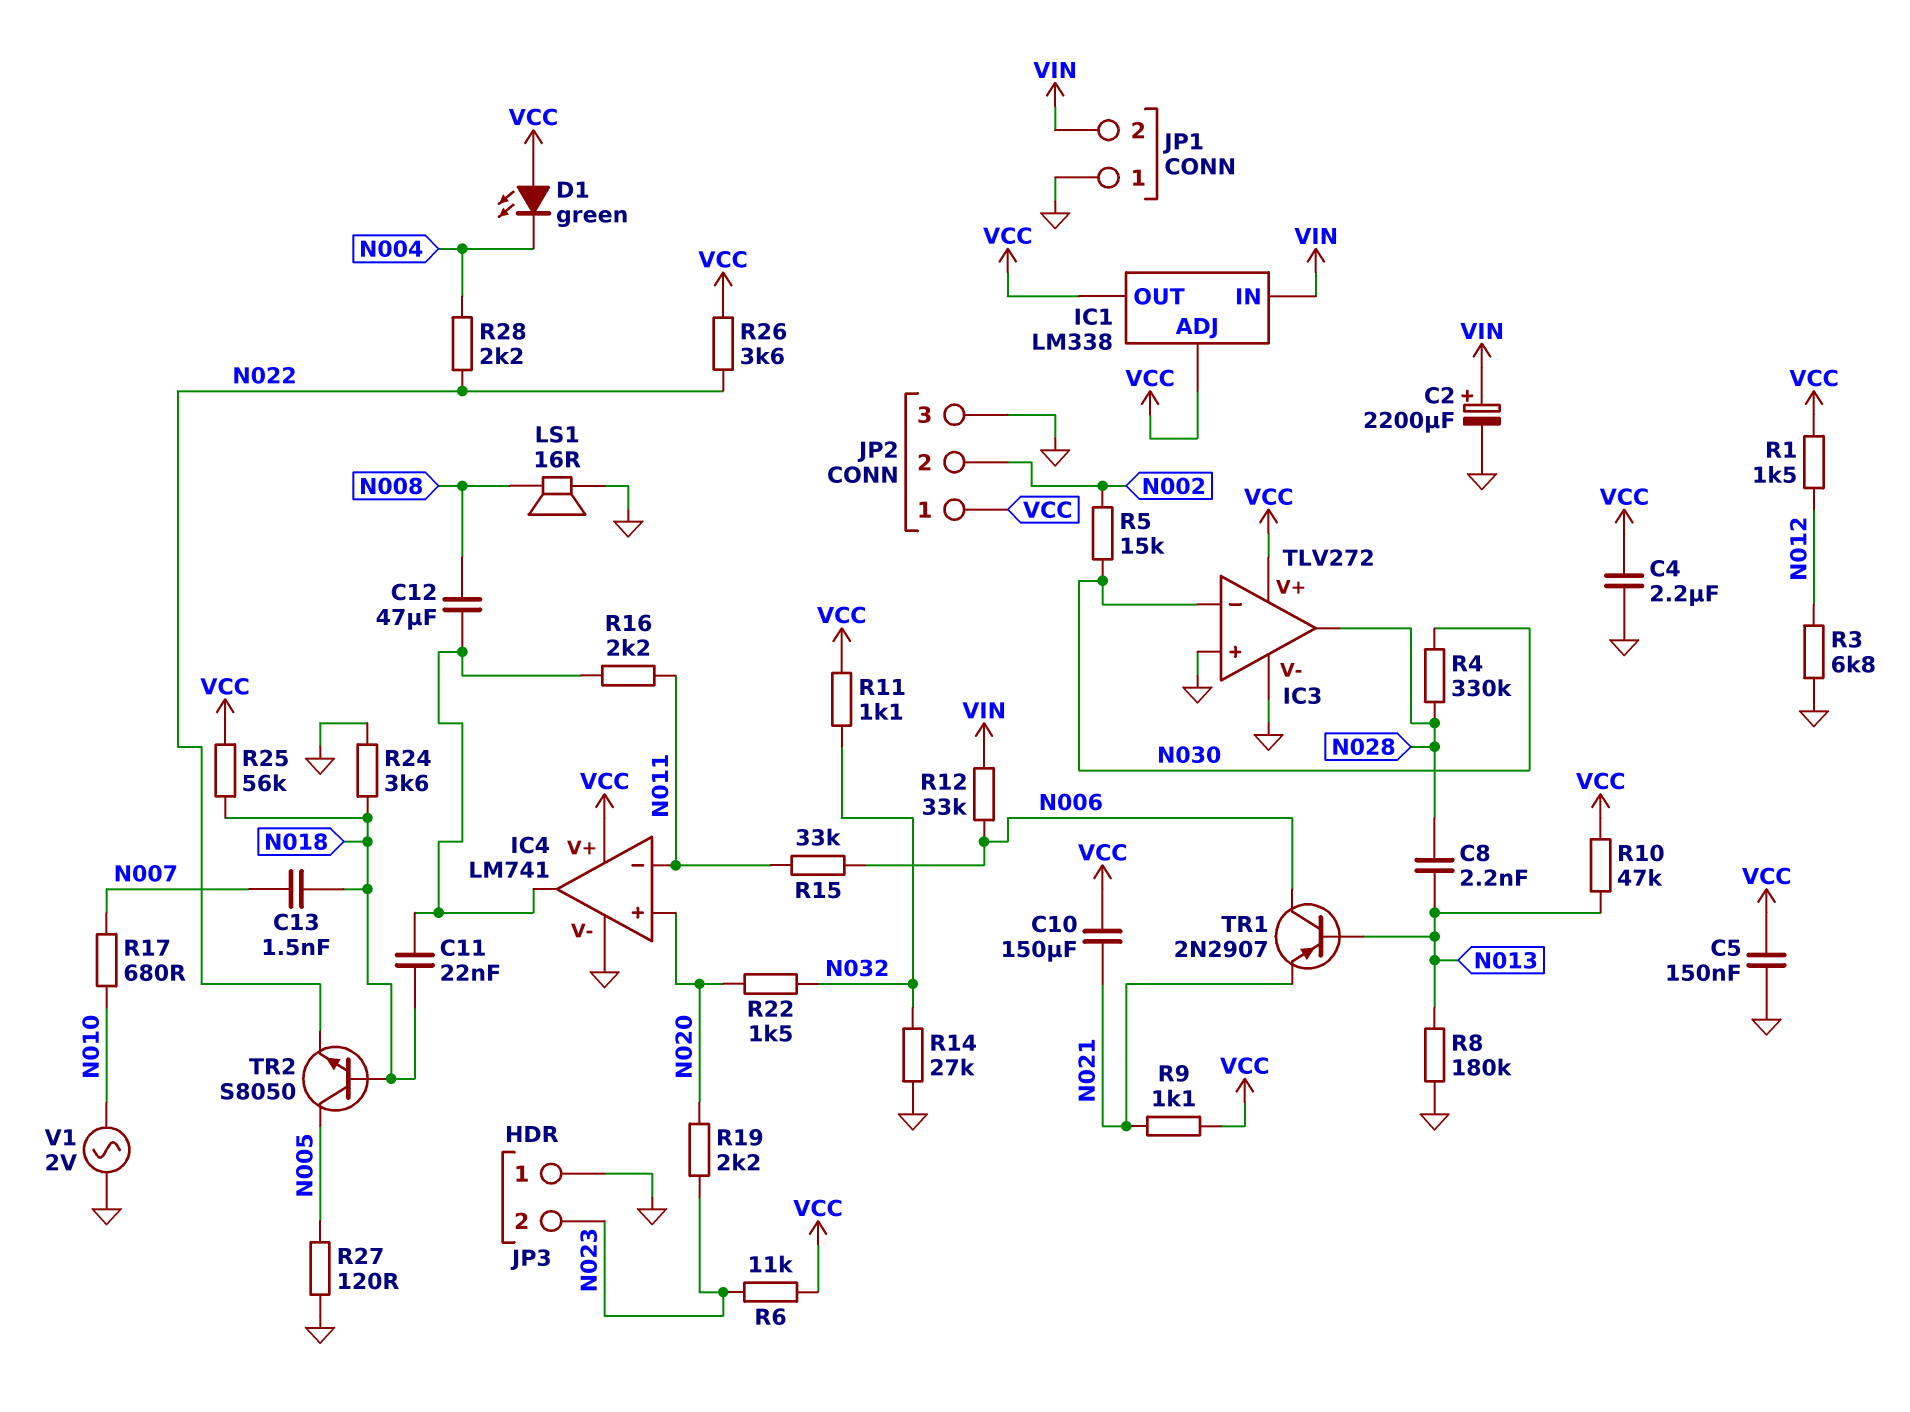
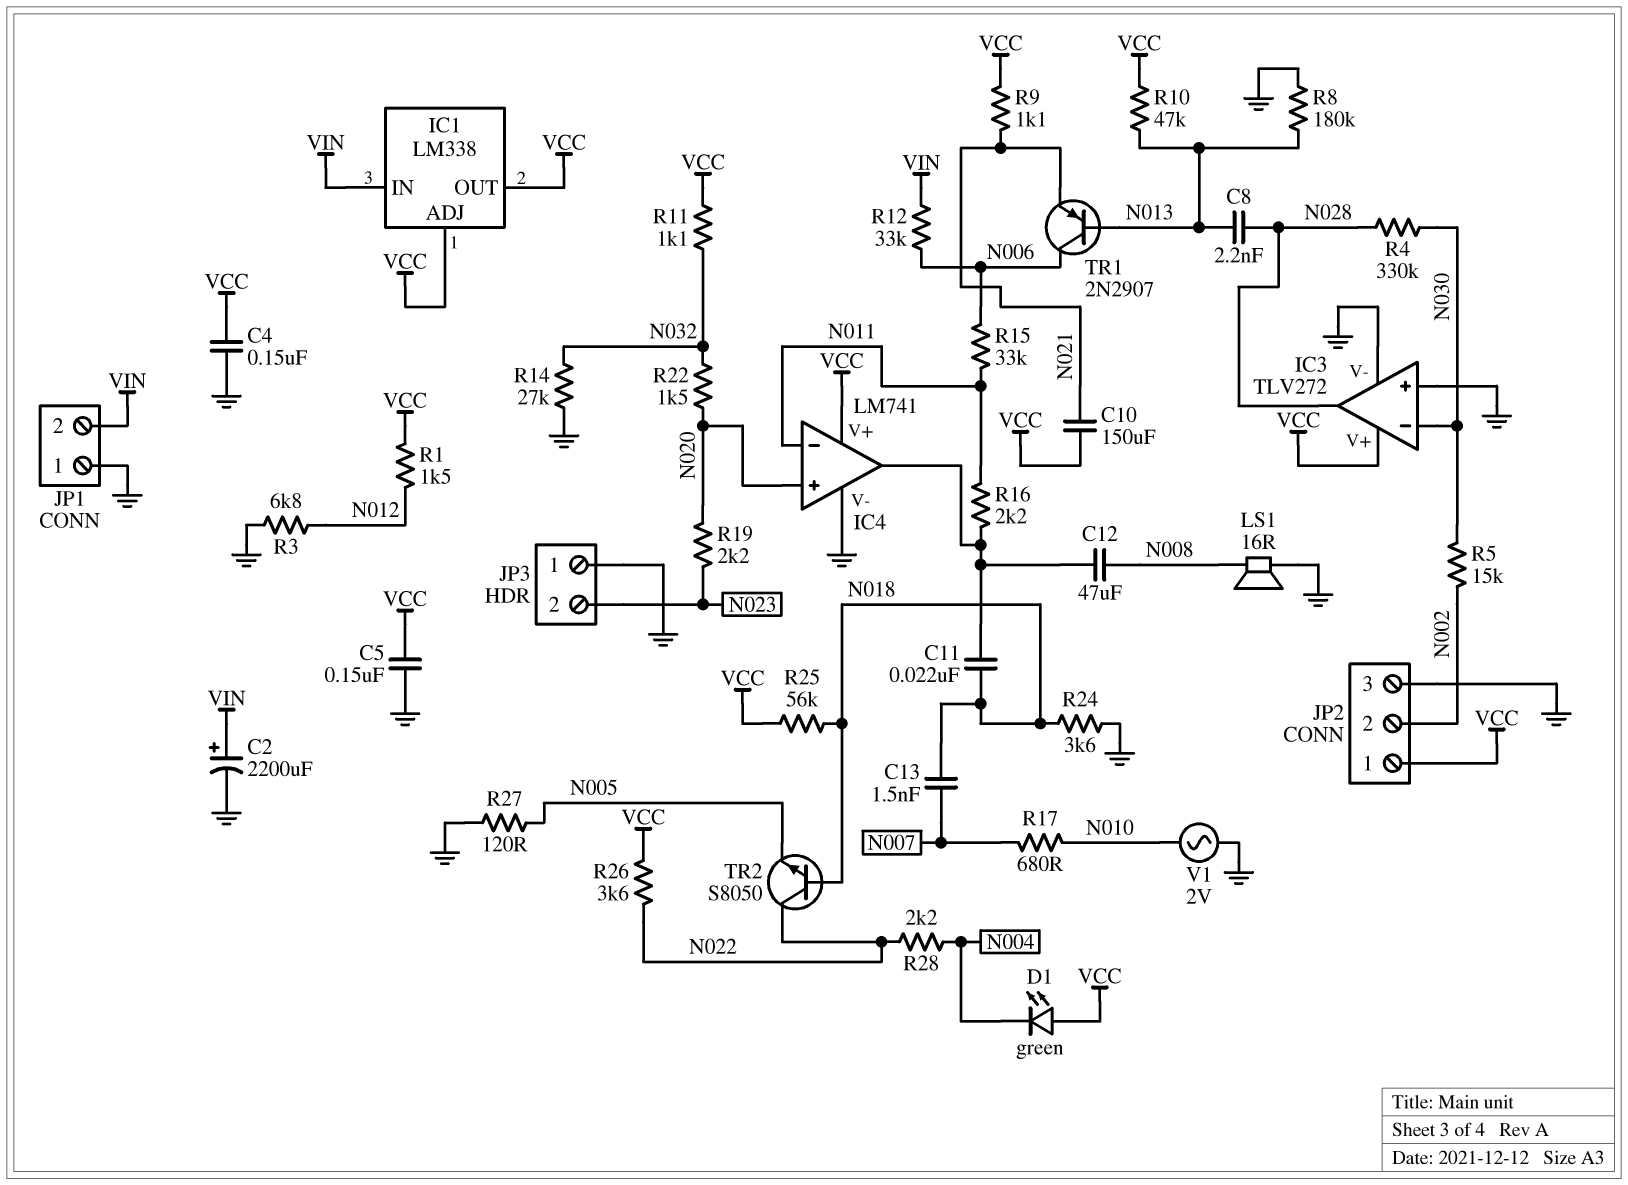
C4: 2.2uF (GND, VCC) -> 150nF (GND, VCC)
R6: 11k (N023, VCC) -> none
TR2: NPN S8050 (B N018, C N005, E N022) -> NPN S8050 (B N018, C N022, E N005)

